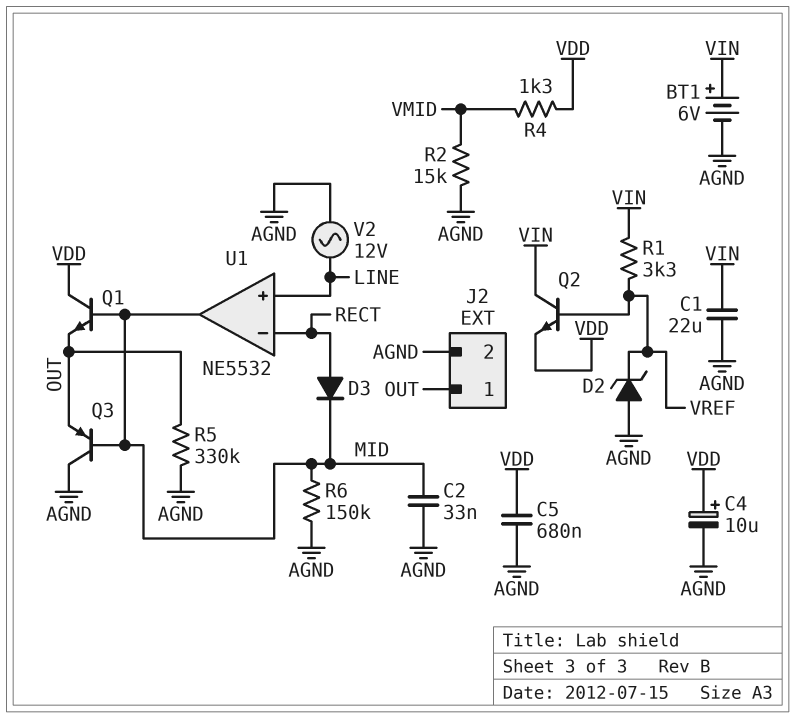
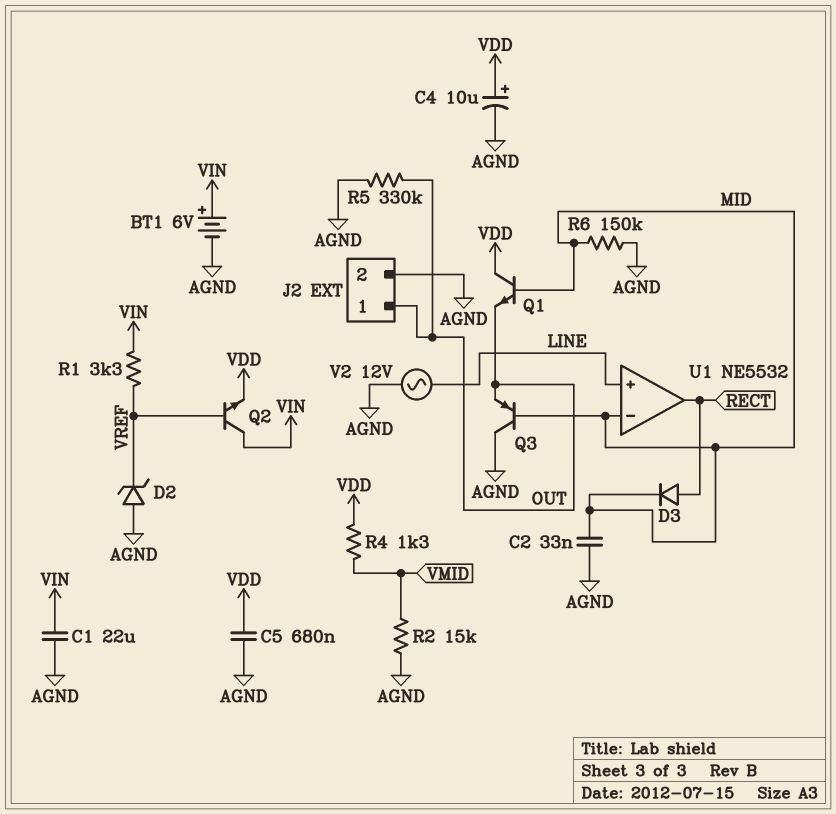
U1 pin in-: RECT -> MID
U1 pin out: MID -> RECT

